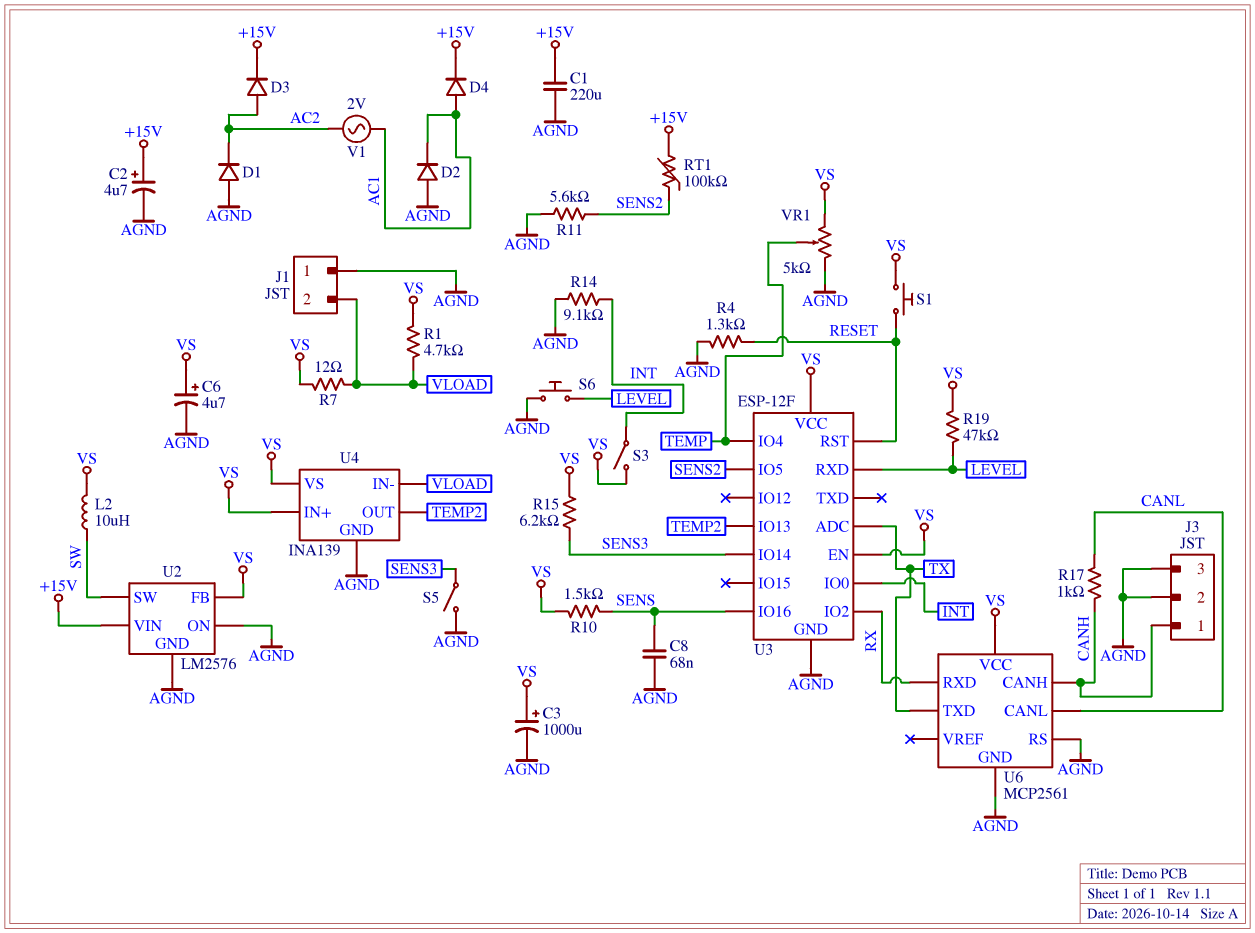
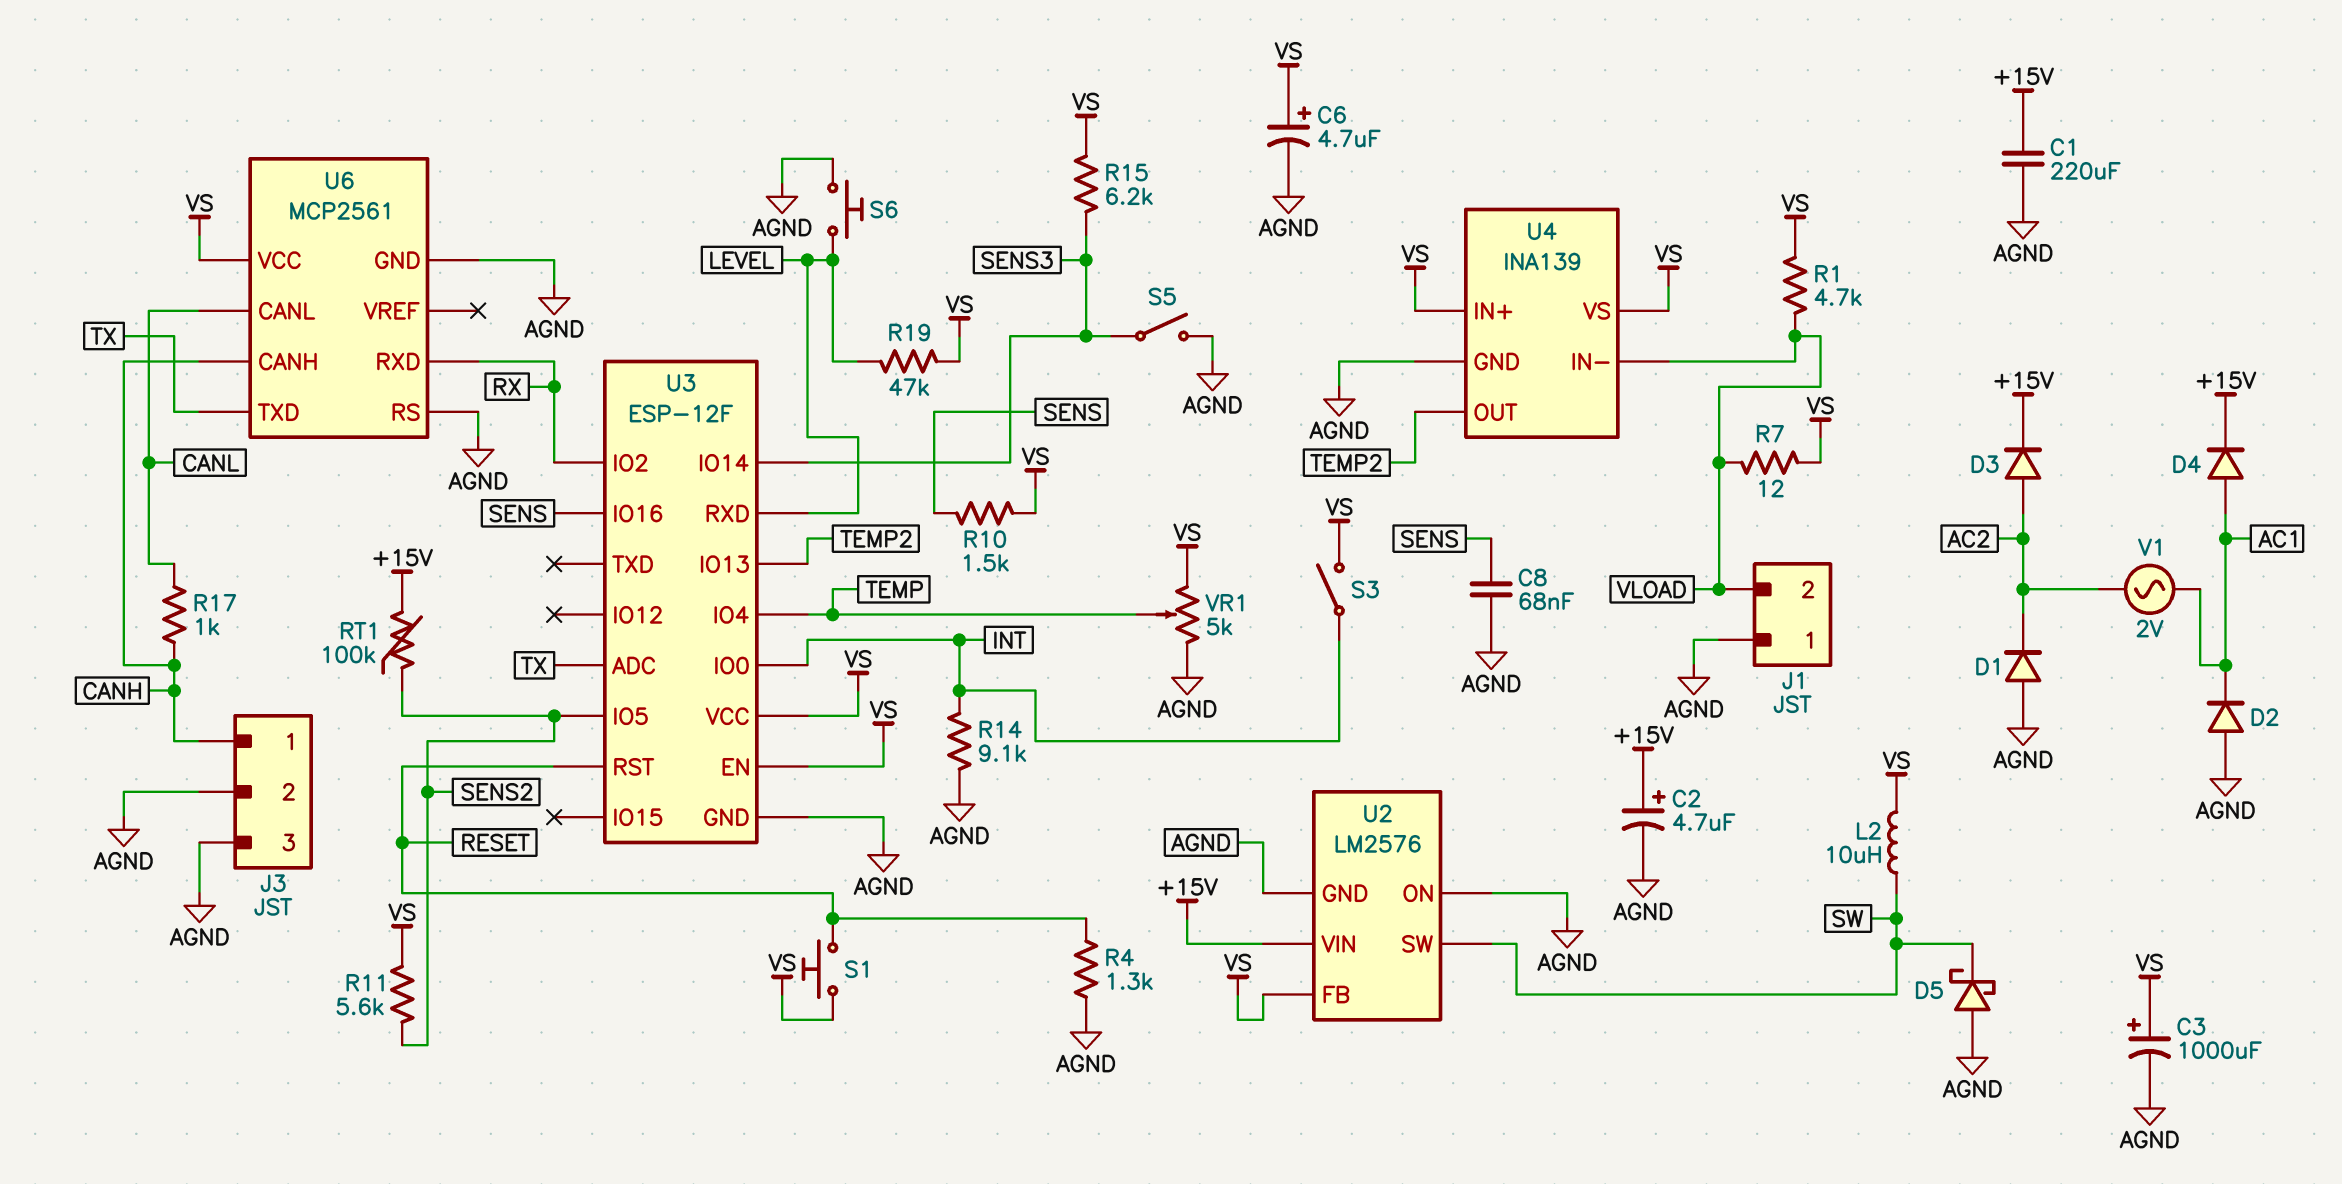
D5: none -> schottky (A AGND, K SW)
R11: 5.6k (AGND, SENS2) -> 5.6k (SENS2, VS)

